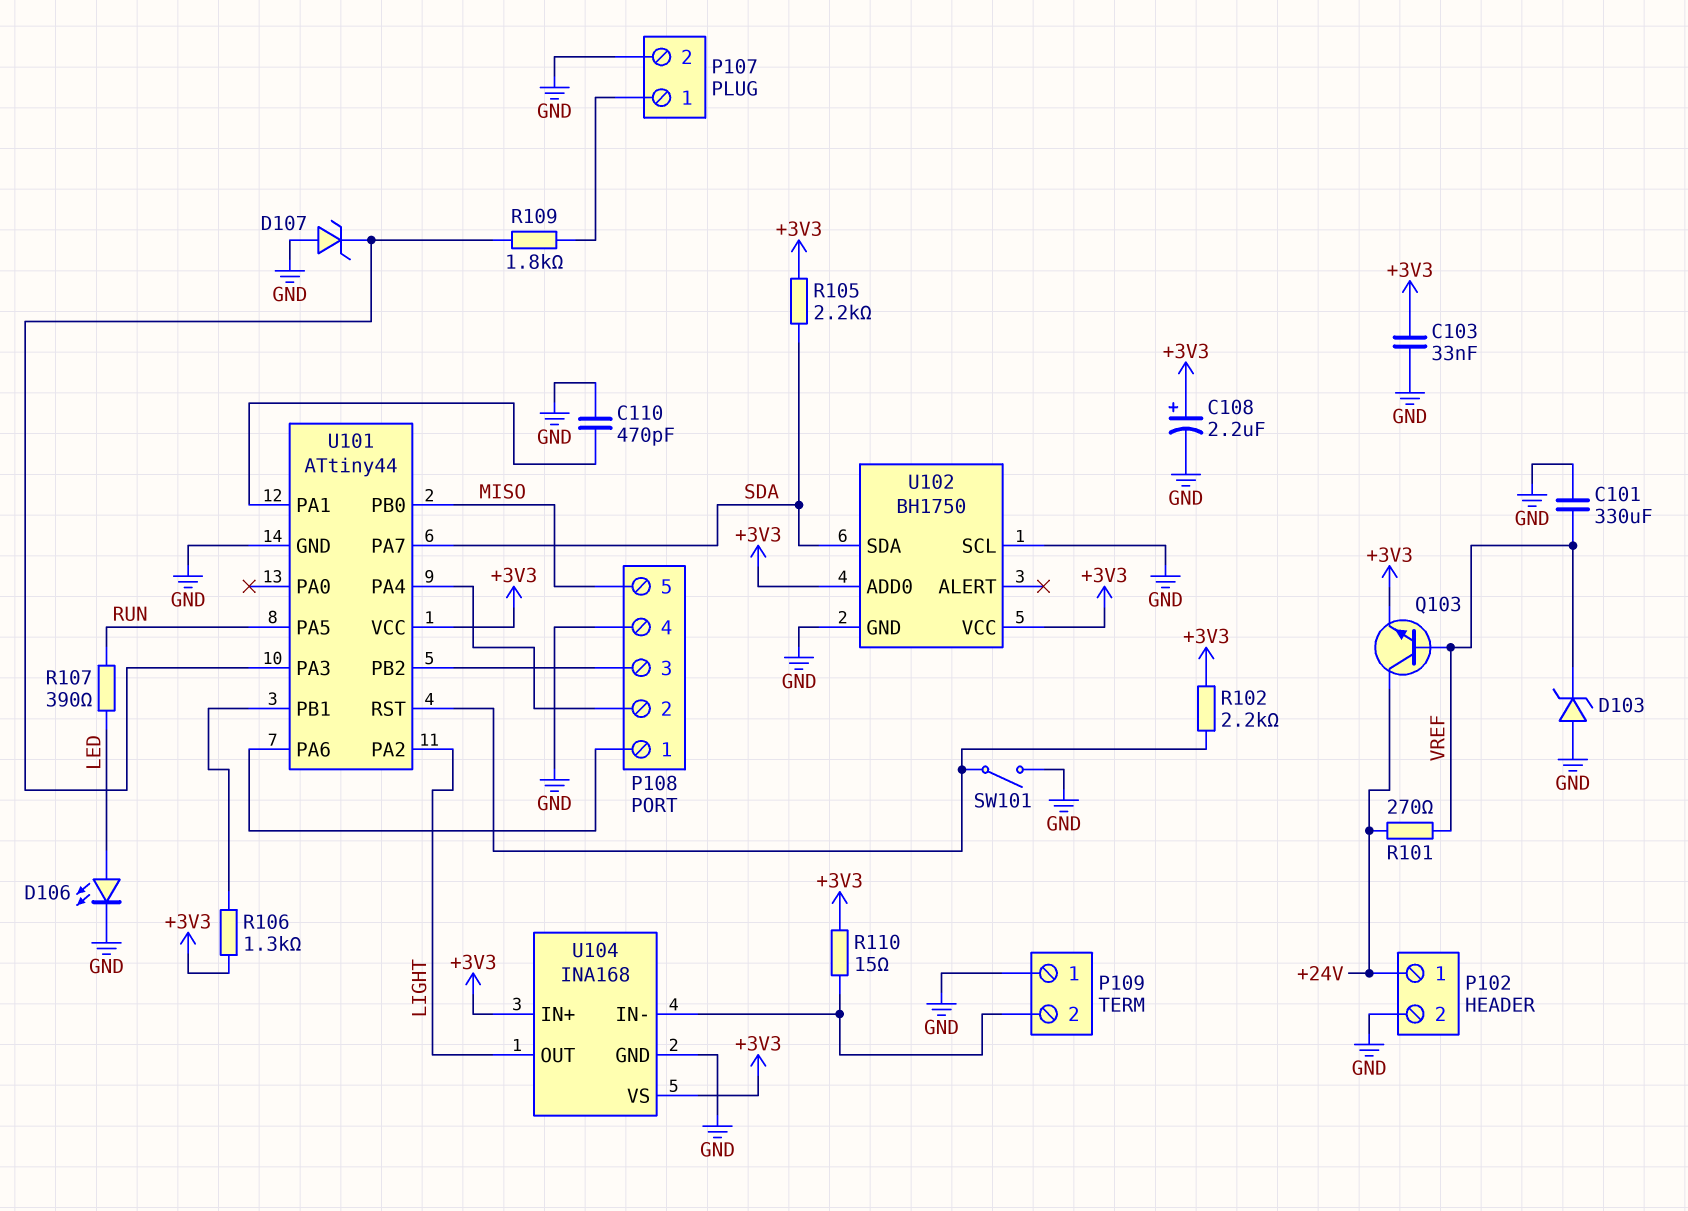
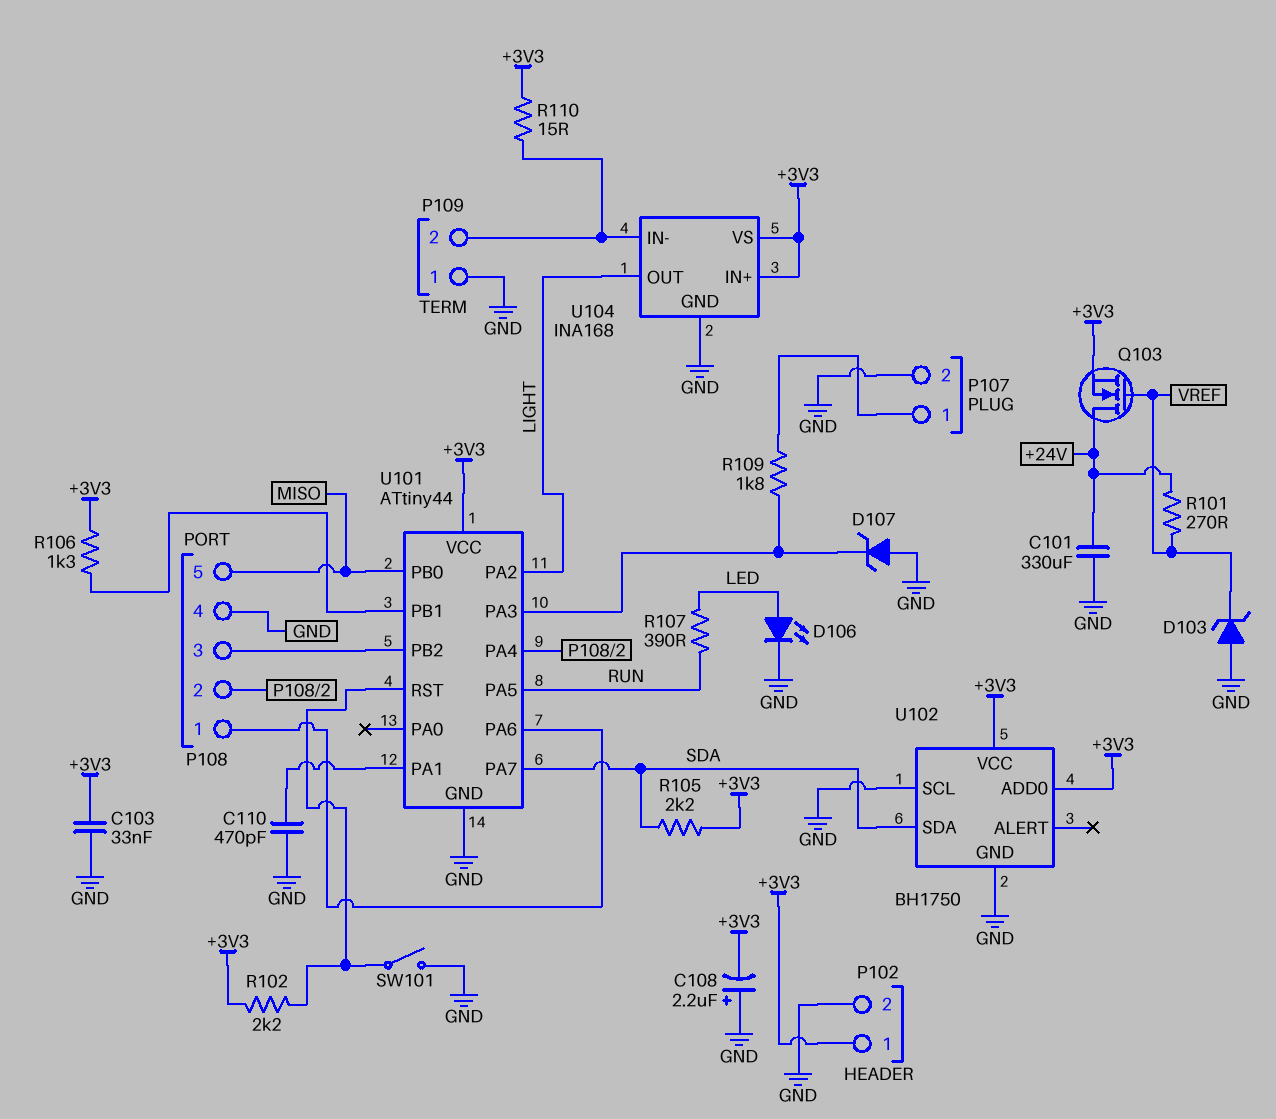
C101: 330uF (GND, VREF) -> 330uF (+24V, GND)
C108: 2.2uF (plus +3V3, minus GND) -> 2.2uF (plus GND, minus +3V3)
P102 pin 1: +24V -> +3V3
Q103: NPN (B VREF, C +24V, E +3V3) -> NMOS (G VREF, D +24V, S +3V3)

